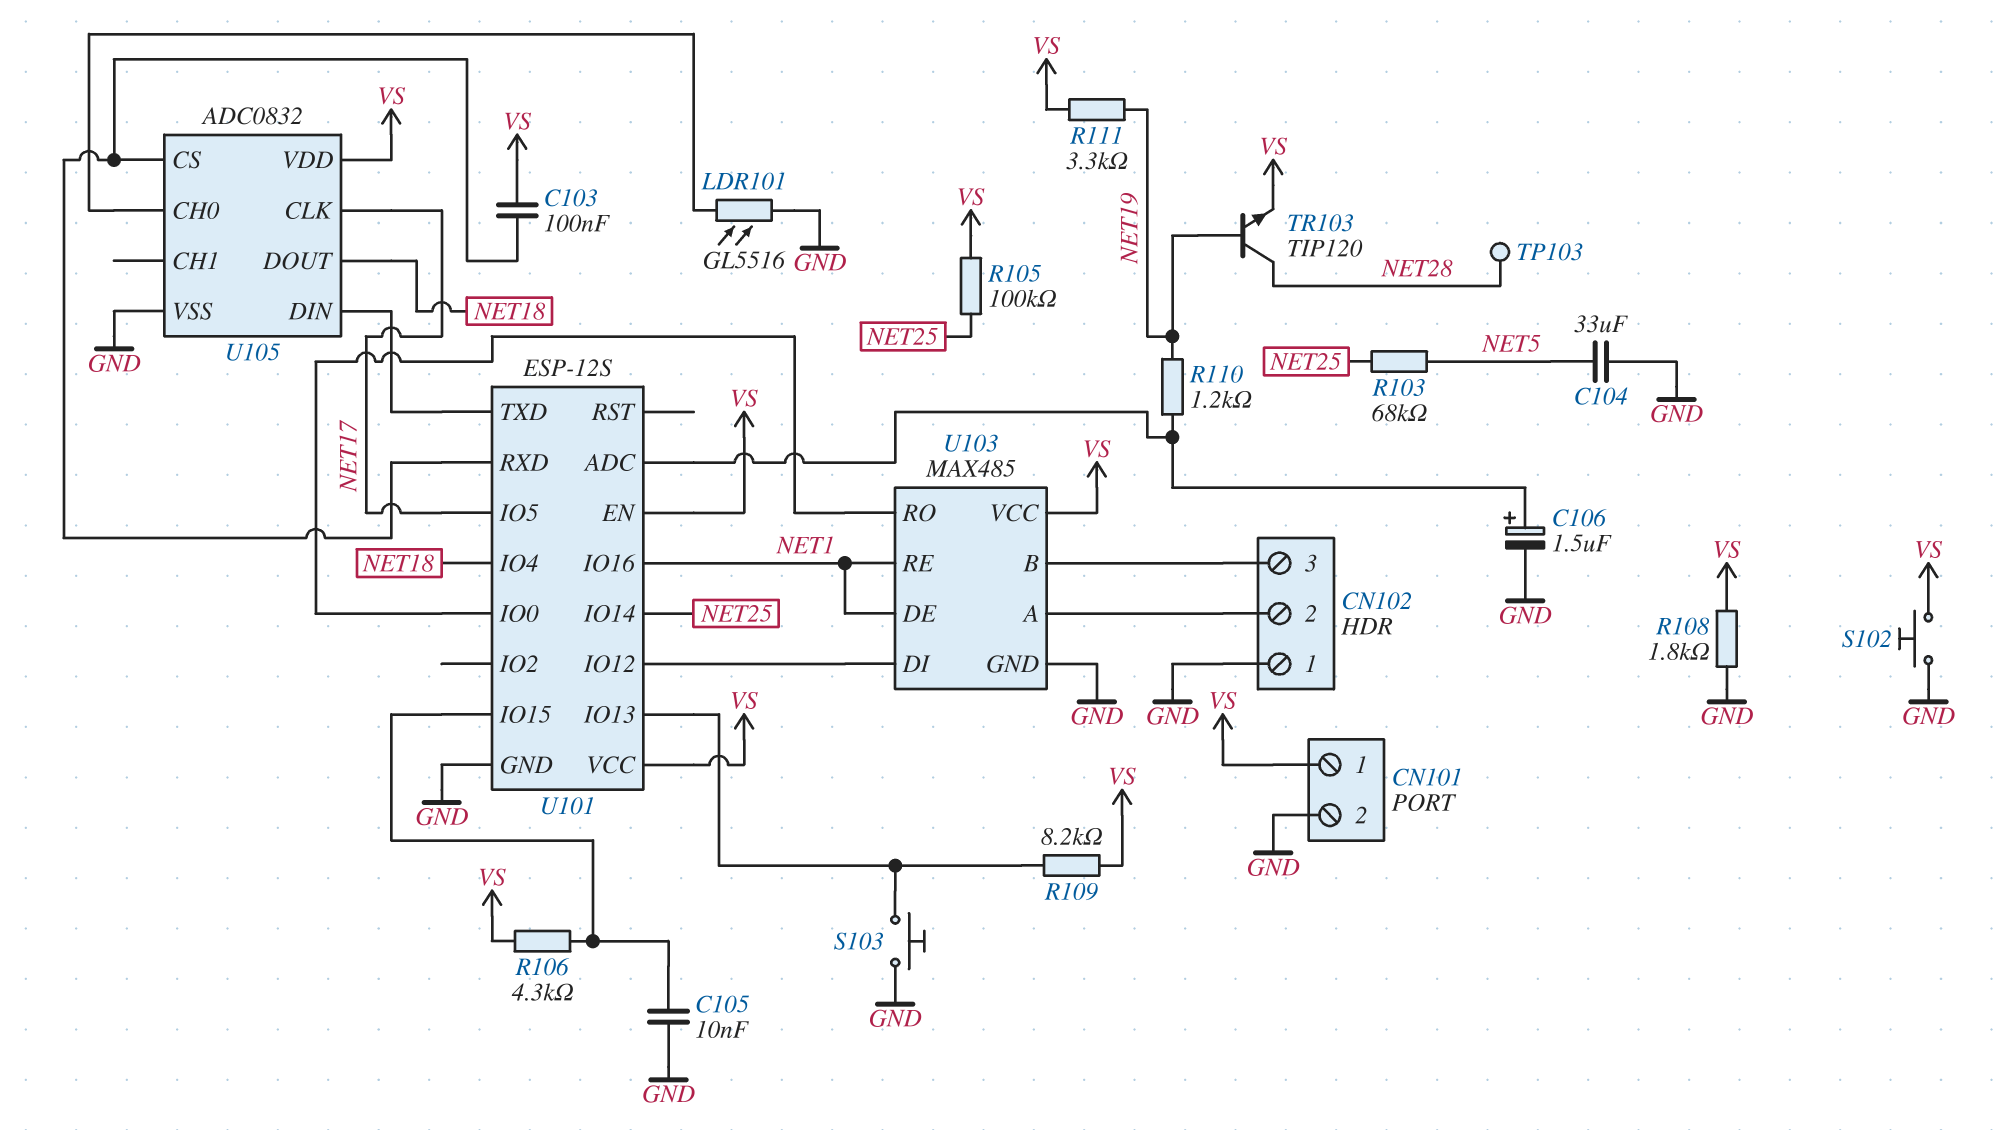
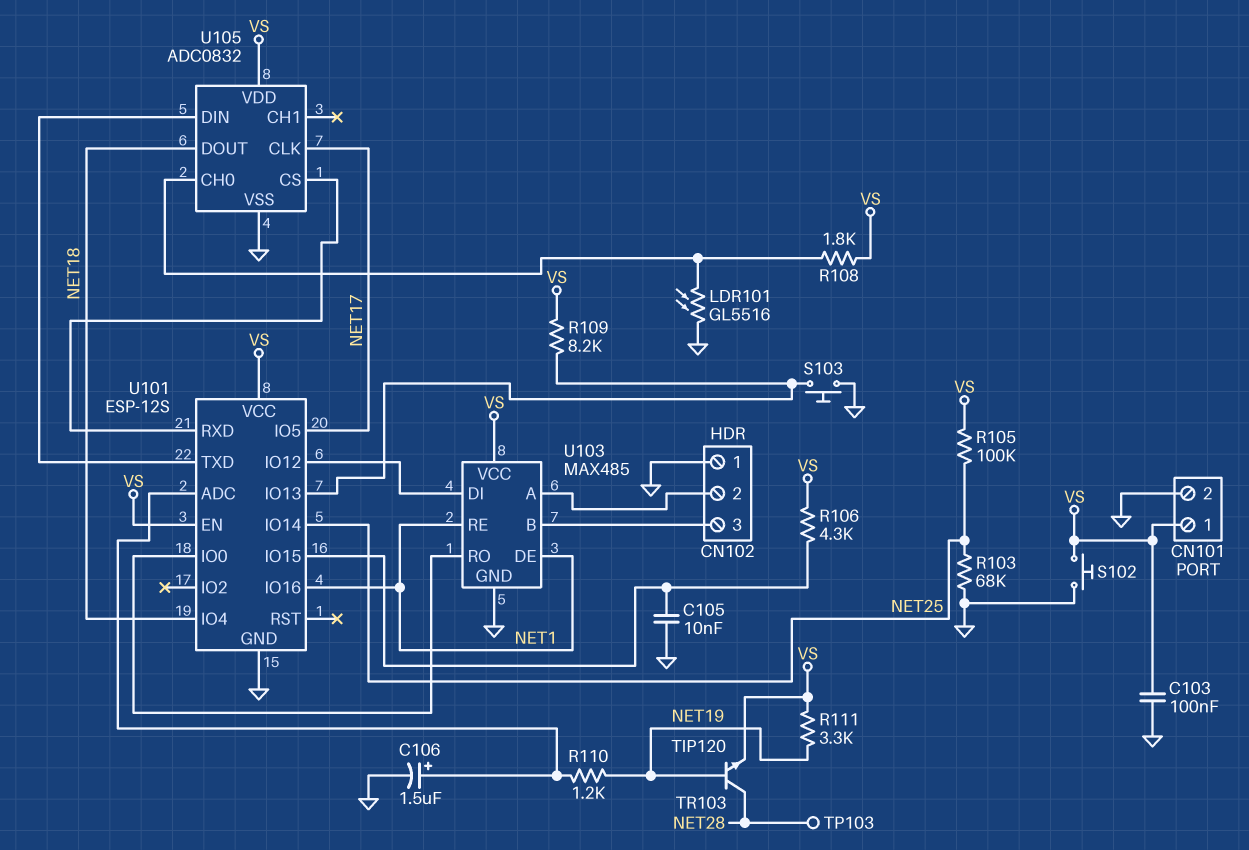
C103: 100nF (U101/RXD, VS) -> 100nF (GND, VS)
C104: 33uF (GND, NET5) -> none
R103: 68k (NET5, NET25) -> 68k (GND, NET25)
R108: 1.8k (GND, VS) -> 1.8k (U105/CH0, VS)

